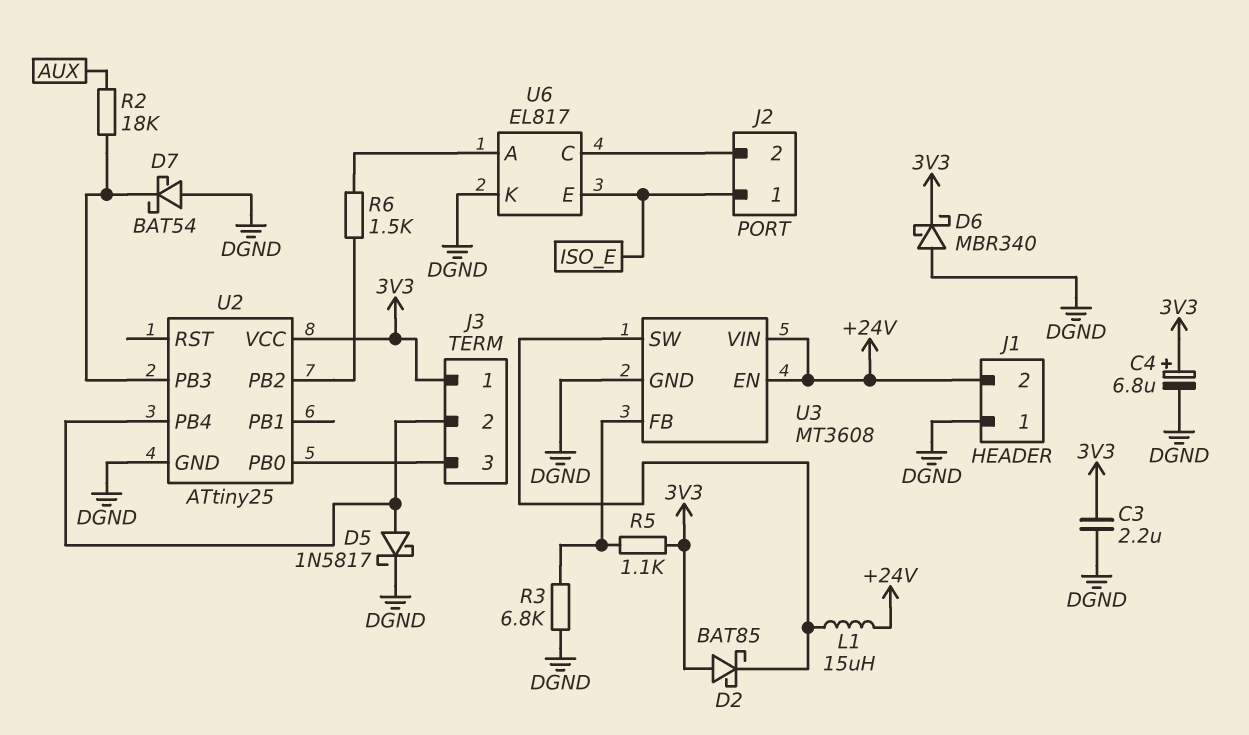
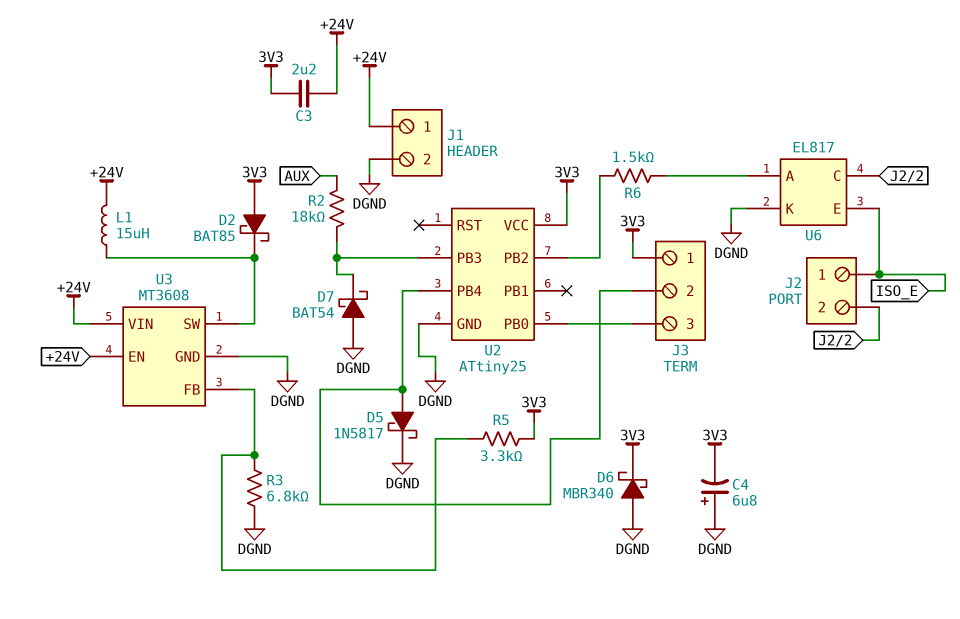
C3: 2.2uF (3V3, DGND) -> 2.2uF (+24V, 3V3)
C4: 6.8uF (plus 3V3, minus DGND) -> 6.8uF (plus DGND, minus 3V3)
J1 pin 1: DGND -> +24V
J1 pin 2: +24V -> DGND
R5: 1.1k (3V3, U3/FB) -> 3.3k (3V3, U3/FB)

